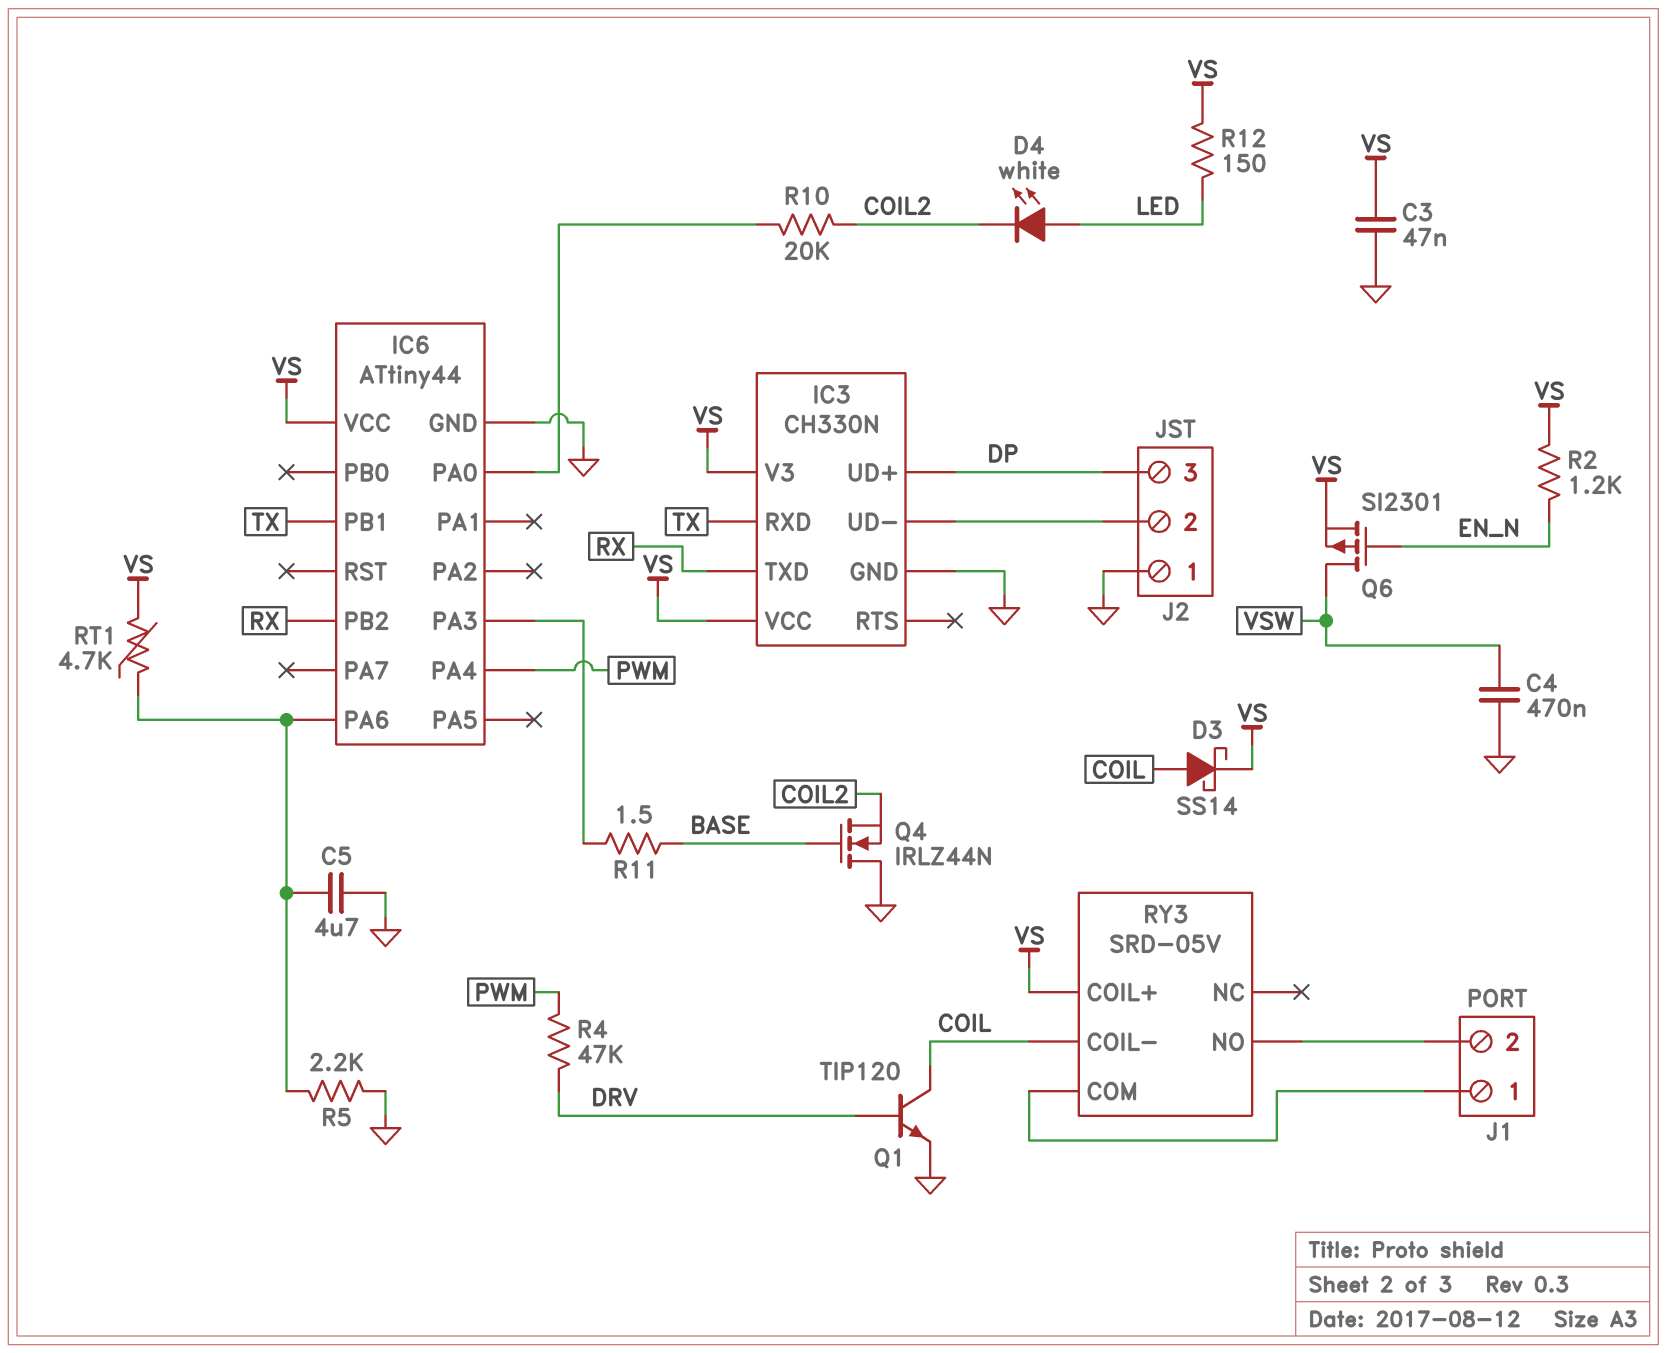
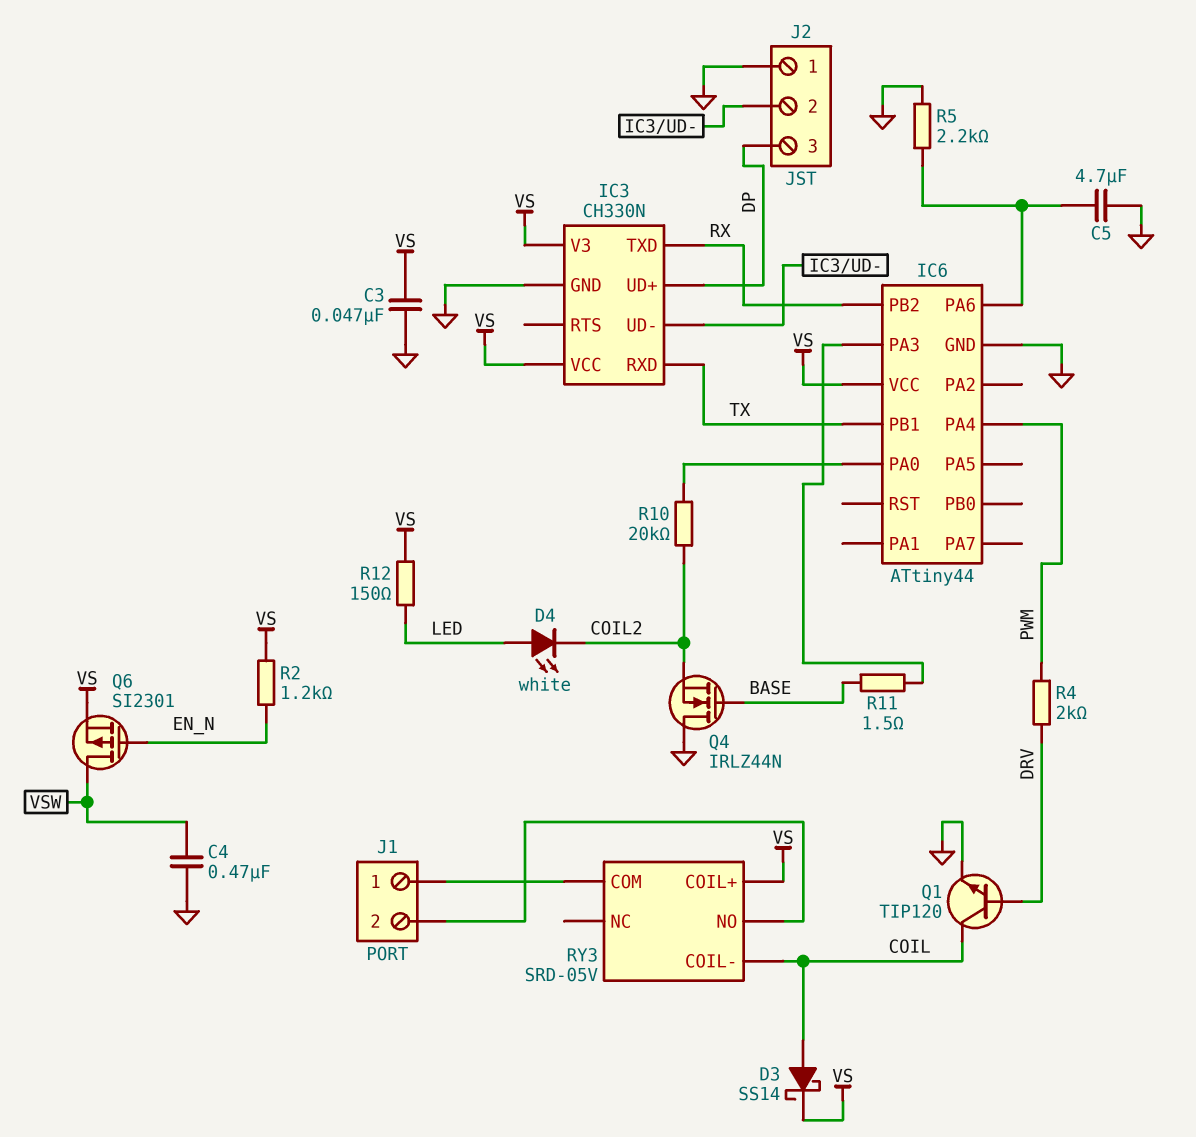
R4: 47k (DRV, PWM) -> 2k (DRV, PWM)
RT1: 4.7k (IC6/PA6, VS) -> none

